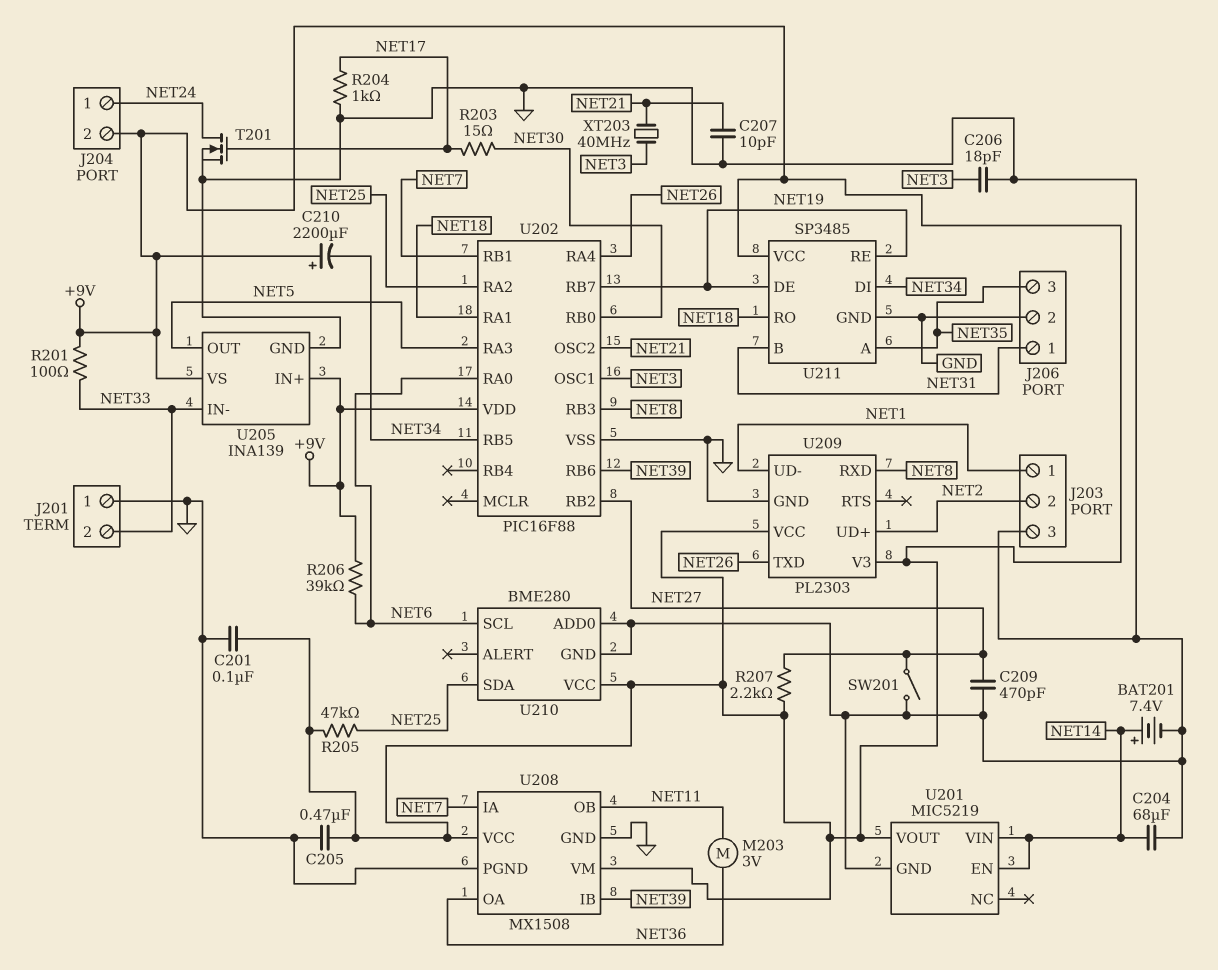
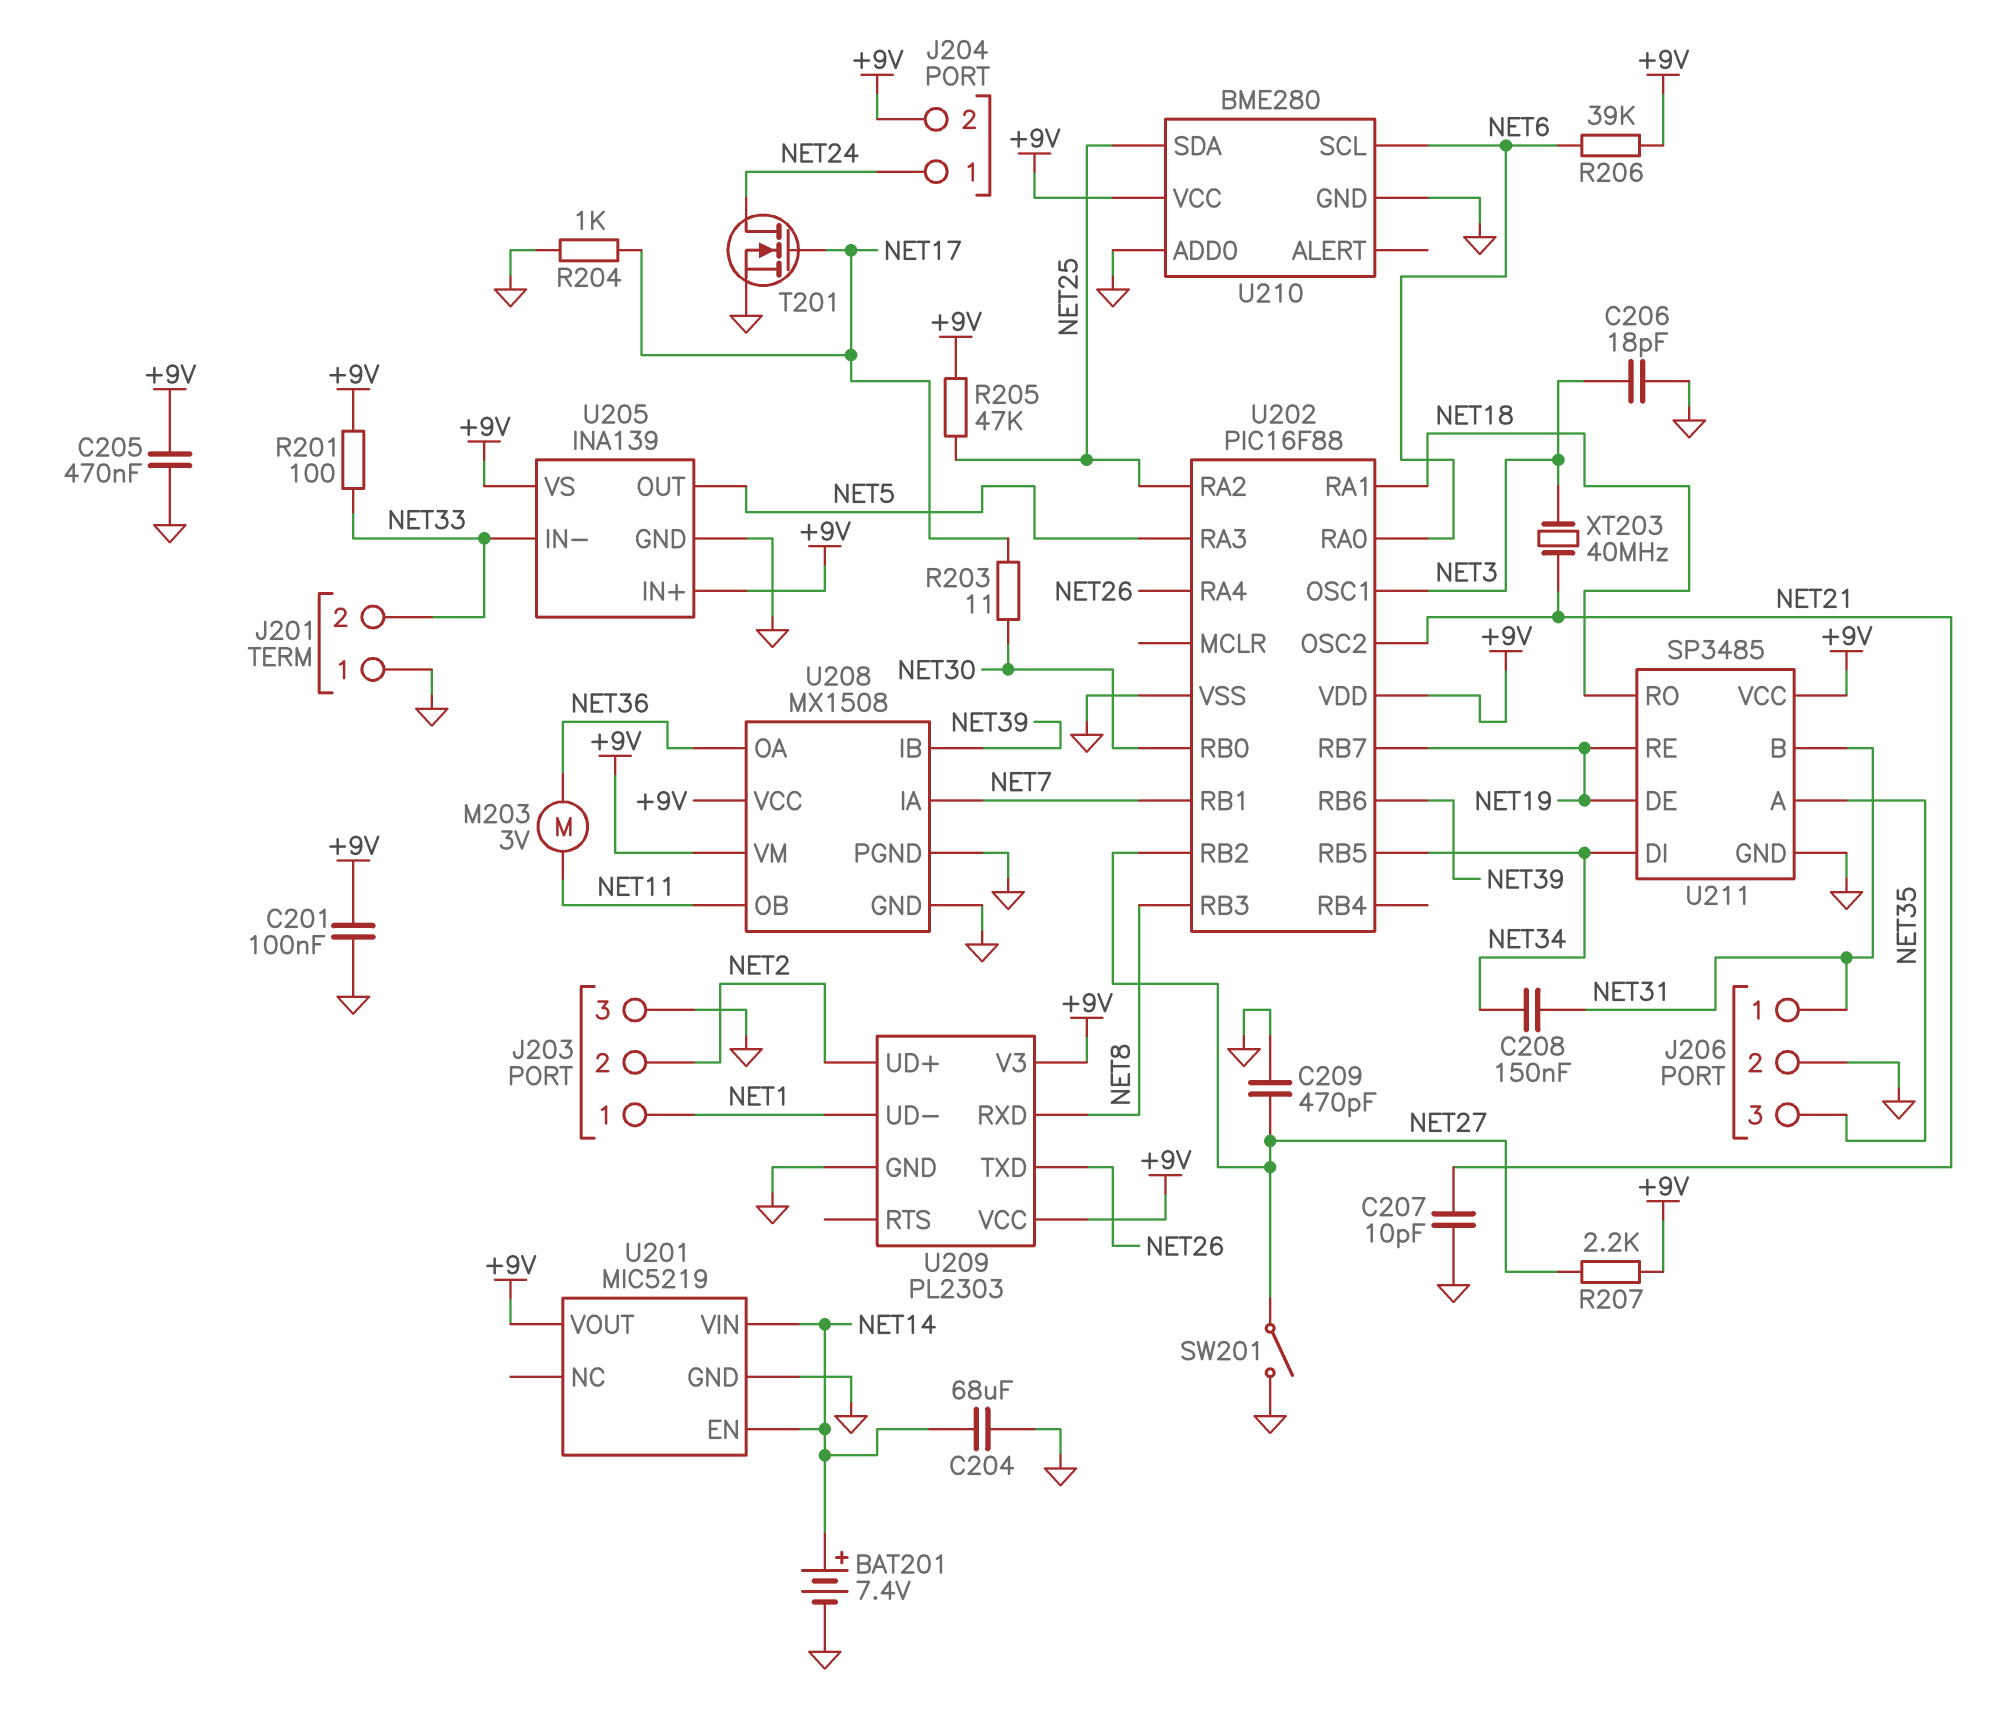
C208: none -> 150nF (NET31, NET34)
C210: 2200uF (plus +9V, minus NET34) -> none
R203: 15 (NET17, NET30) -> 11 (NET17, NET30)

